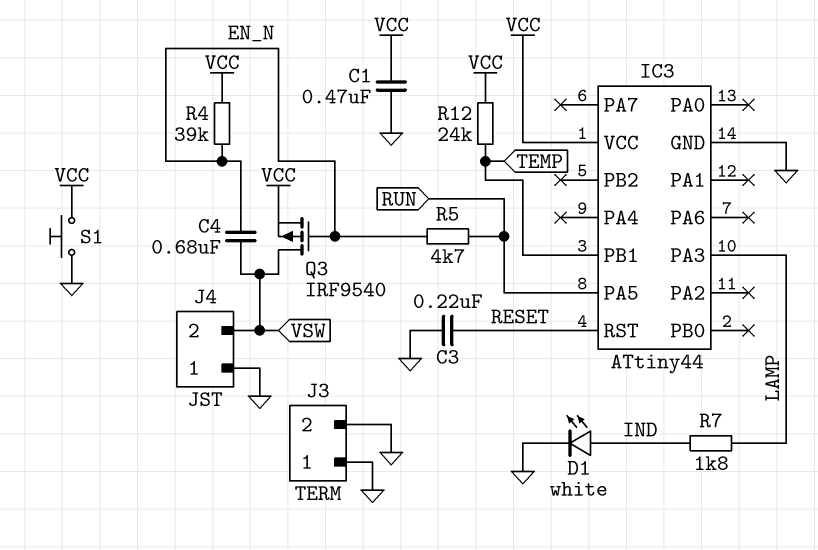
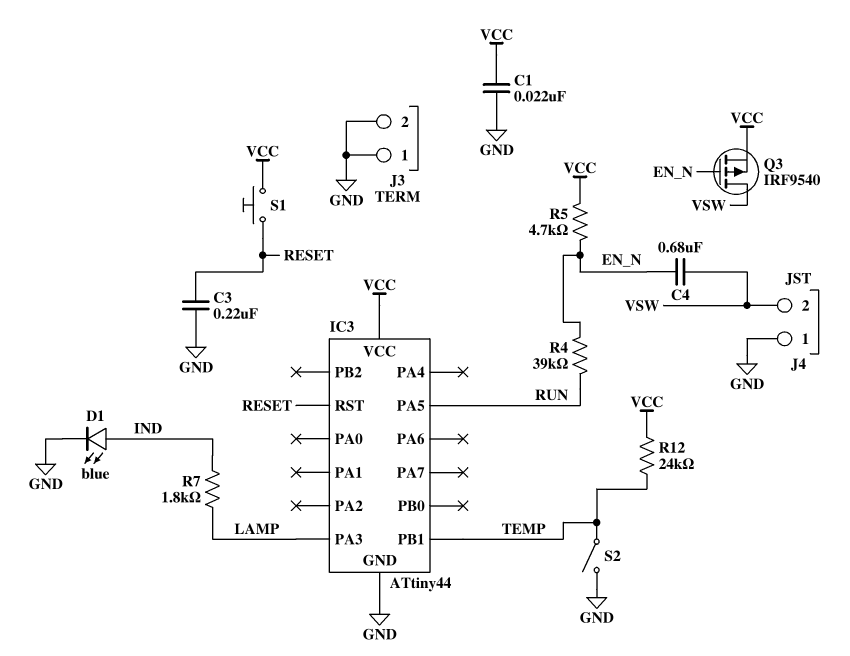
C1: 470nF (GND, VCC) -> 22nF (GND, VCC)
D1: LED white (A IND, K GND) -> LED blue (A IND, K GND)
R4: 39k (EN_N, VCC) -> 39k (EN_N, RUN)
R5: 4.7k (EN_N, RUN) -> 4.7k (EN_N, VCC)
S1: button (GND, VCC) -> button (RESET, VCC)
S2: none -> switch (GND, TEMP)

